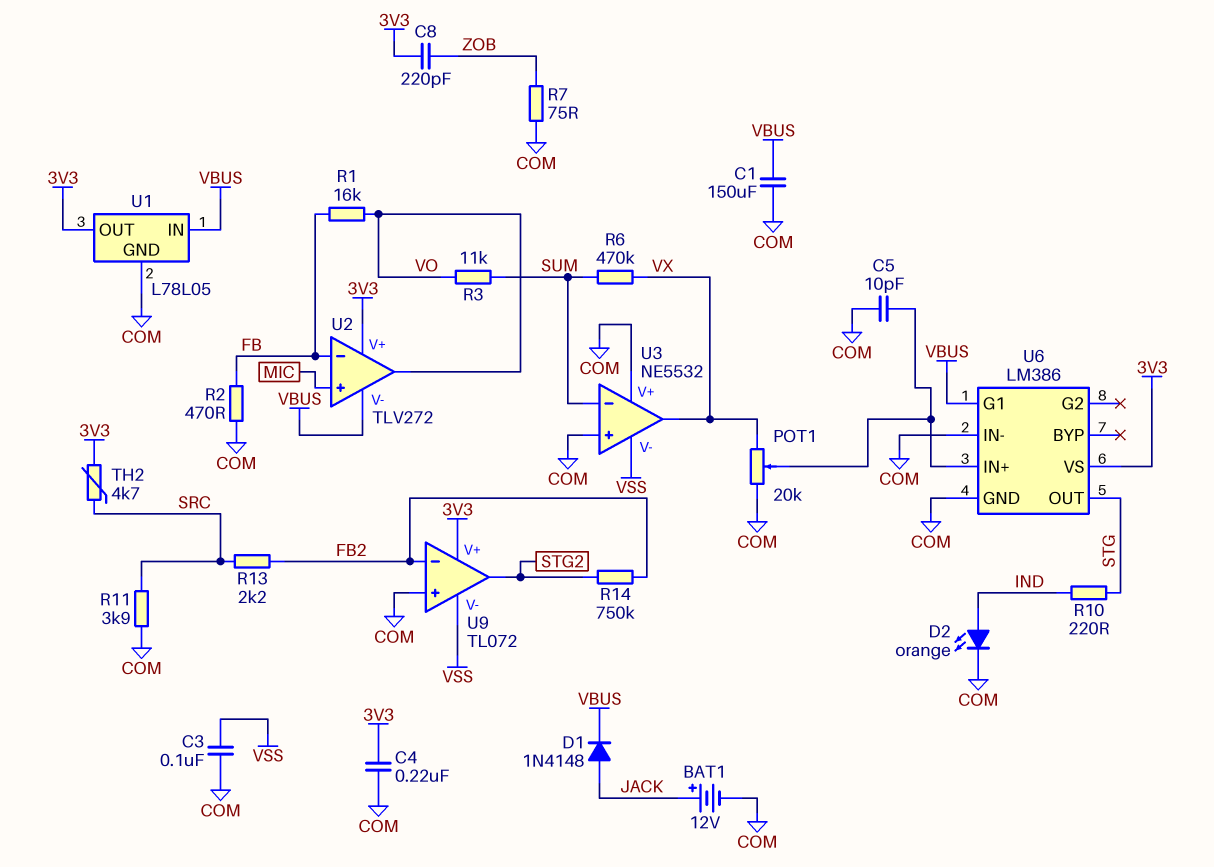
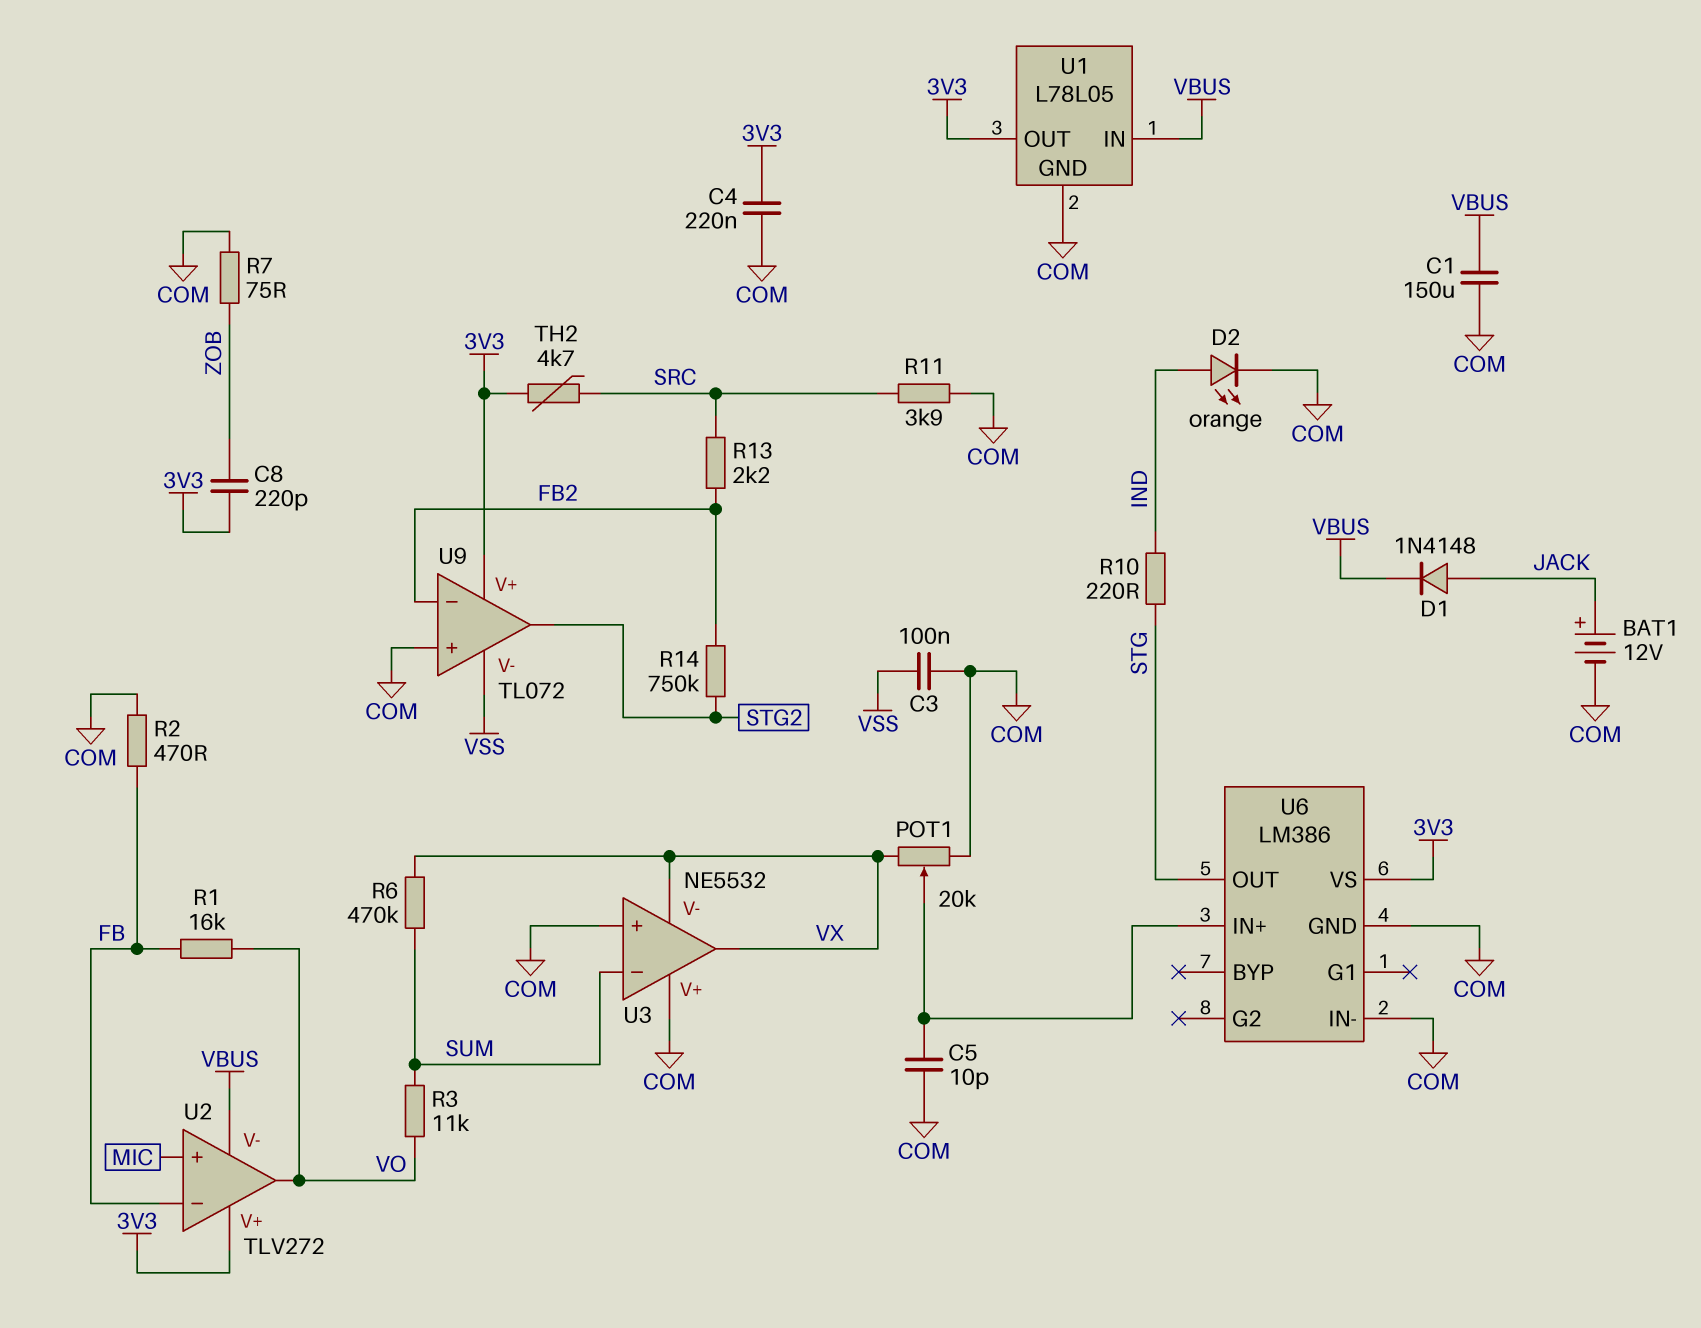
U3 pin V-: VSS -> VX
U6 pin G1: VBUS -> none

